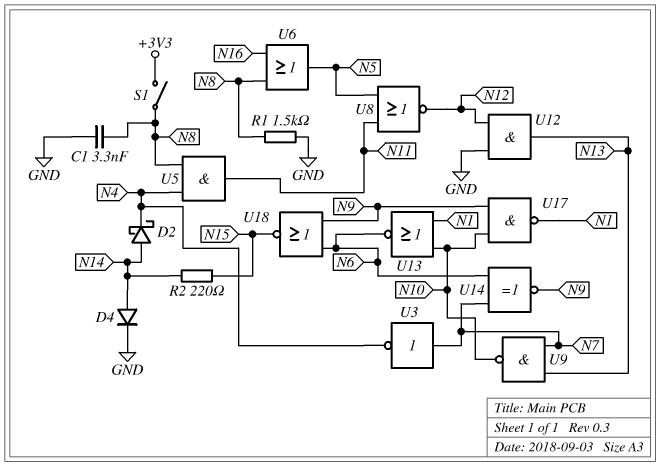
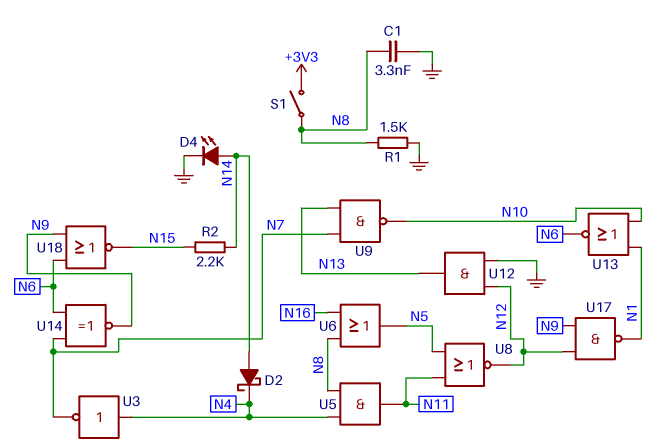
D4: diode (A N14, K GND) -> LED (A N14, K GND)
R2: 220 (N14, N15) -> 2.2k (N14, N15)
U3: NOT (in N7, out N4) -> NOT (in N4, out N7)
U17: NAND (in N9, in N10, out N1) -> NAND (in N9, in N12, out N1)

